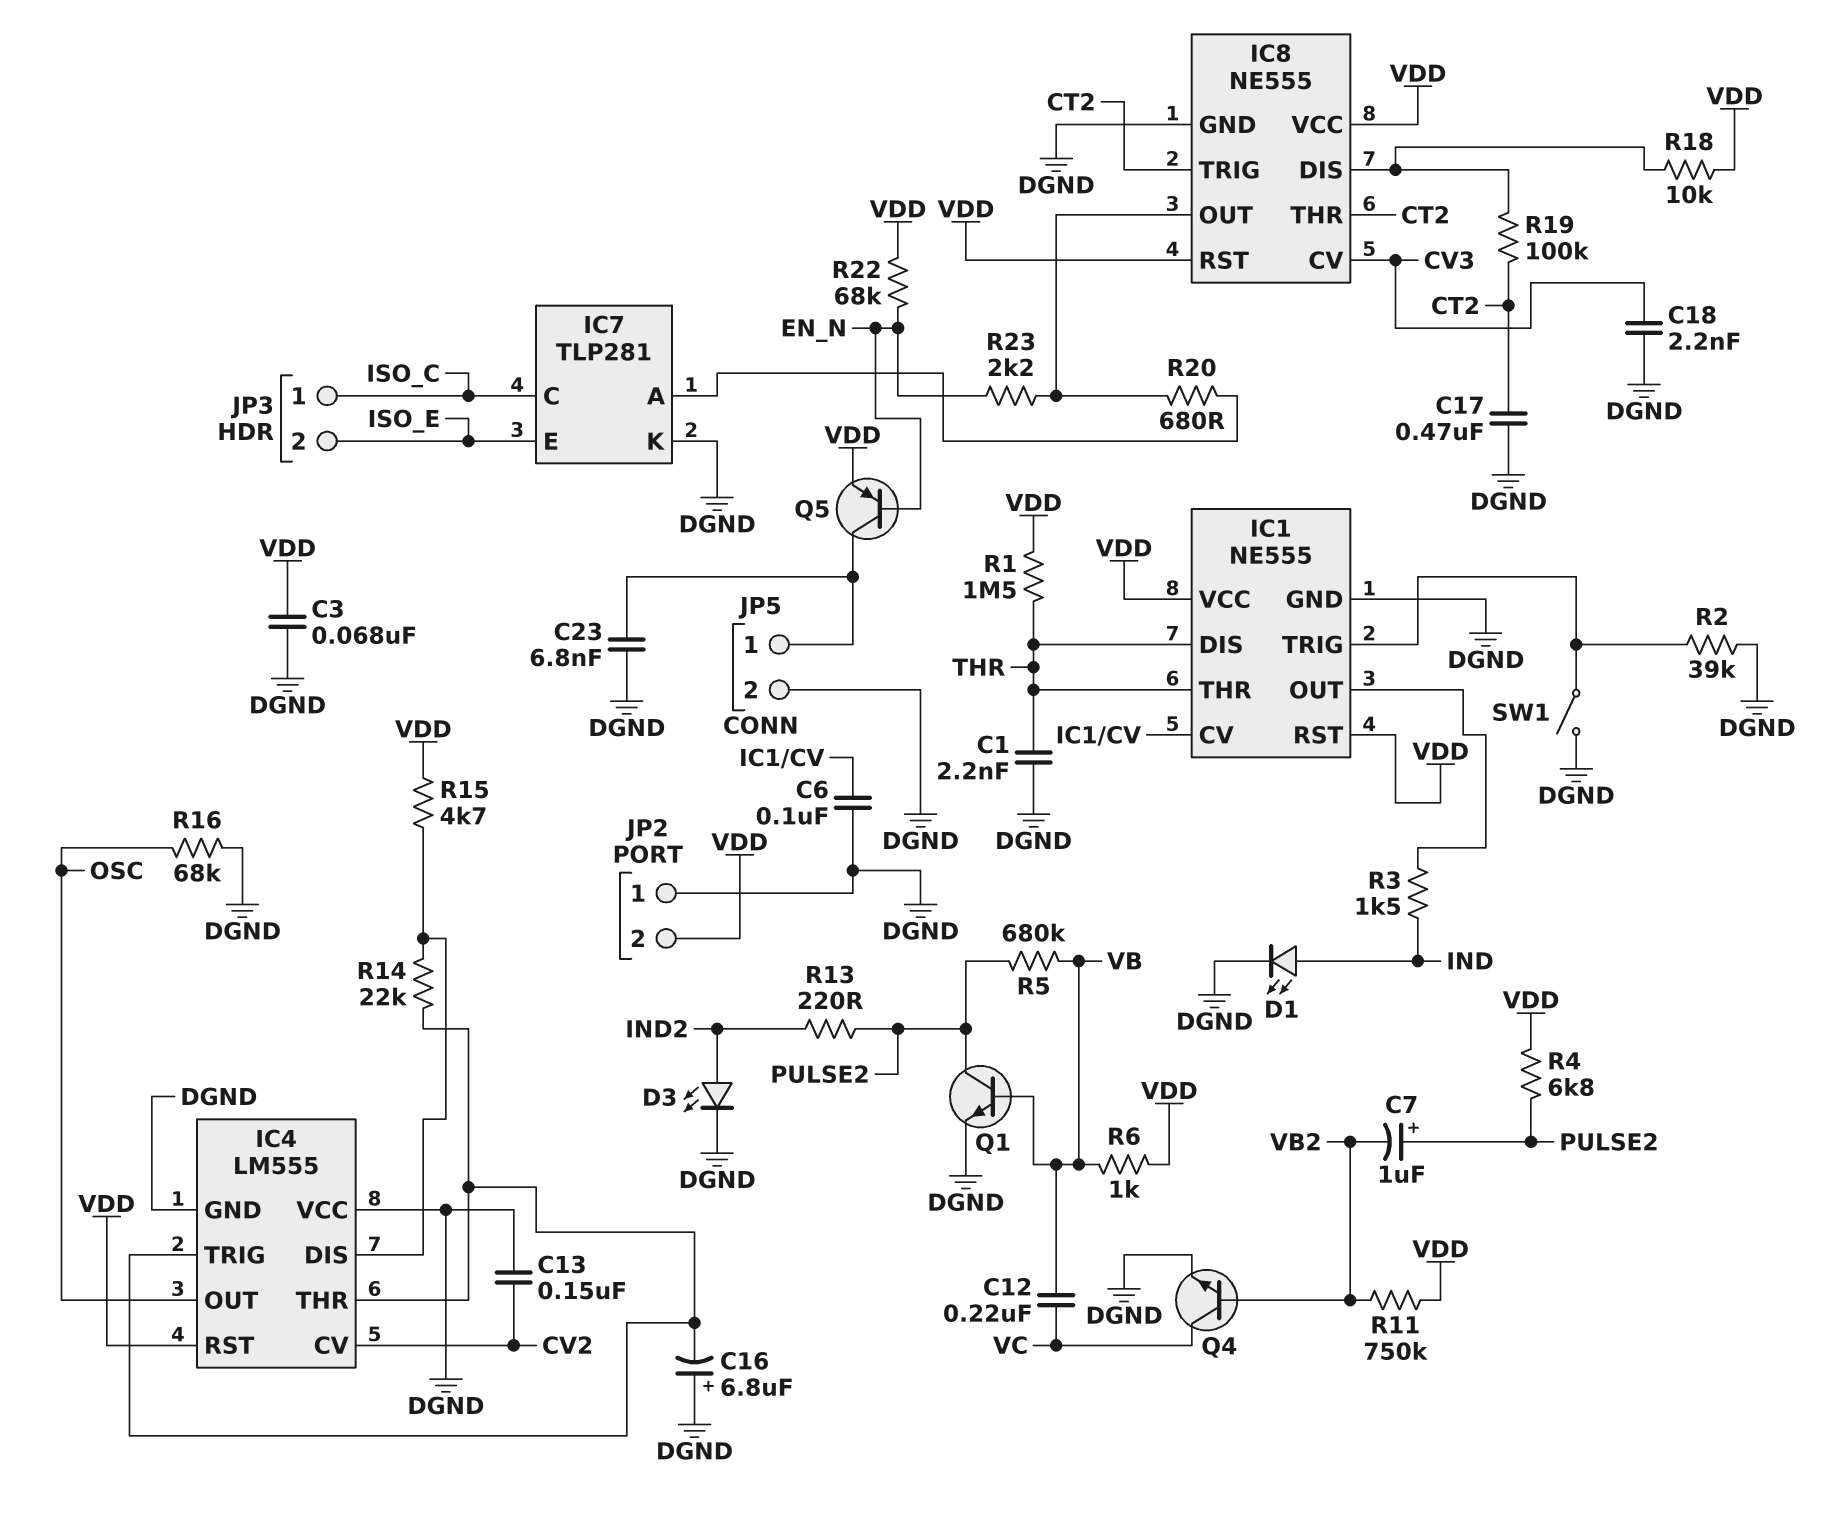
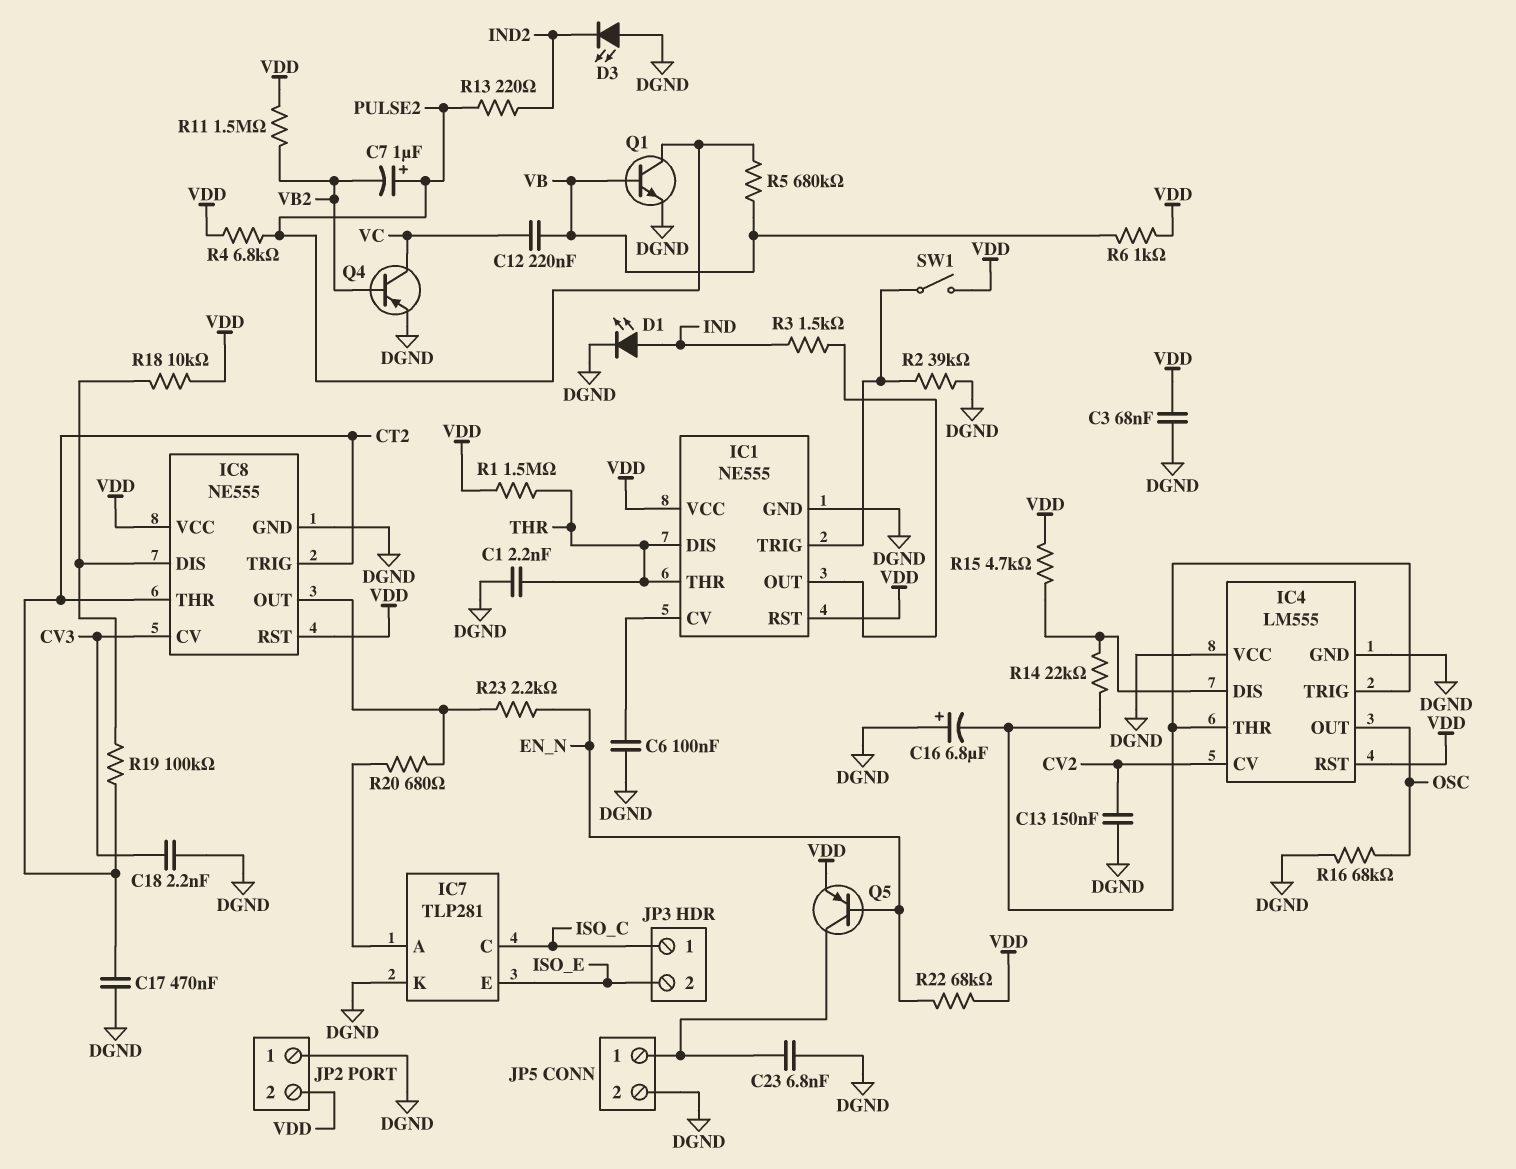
D3: LED (A IND2, K DGND) -> LED (A DGND, K IND2)
Q4: NPN (B VB2, C VC, E DGND) -> PNP (B VB2, C VC, E DGND)
R11: 750k (VB2, VDD) -> 1.5M (VB2, VDD)
SW1: switch (DGND, IC1/TRIG) -> switch (IC1/TRIG, VDD)

